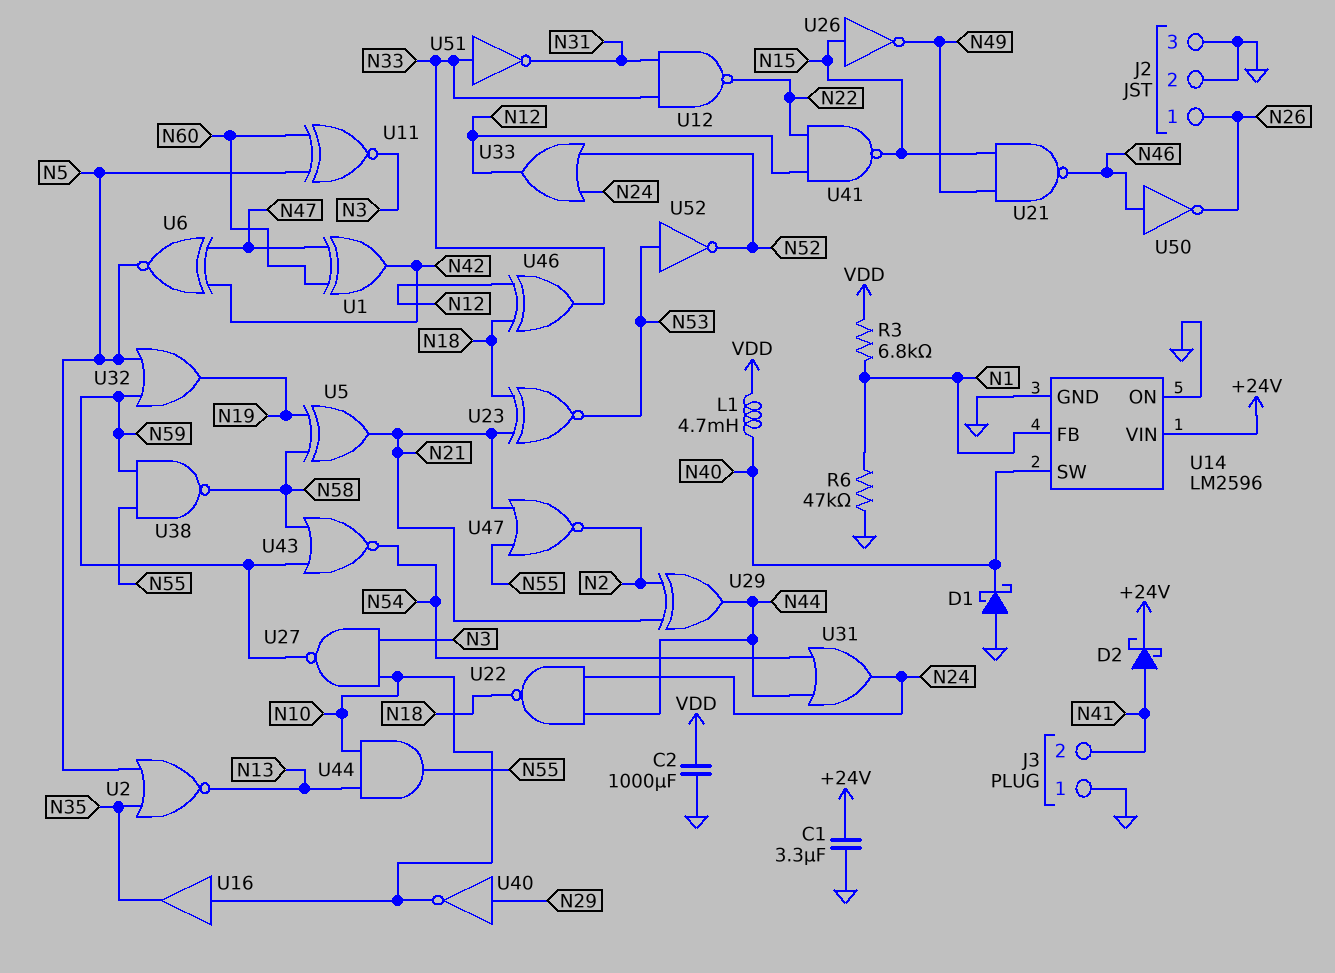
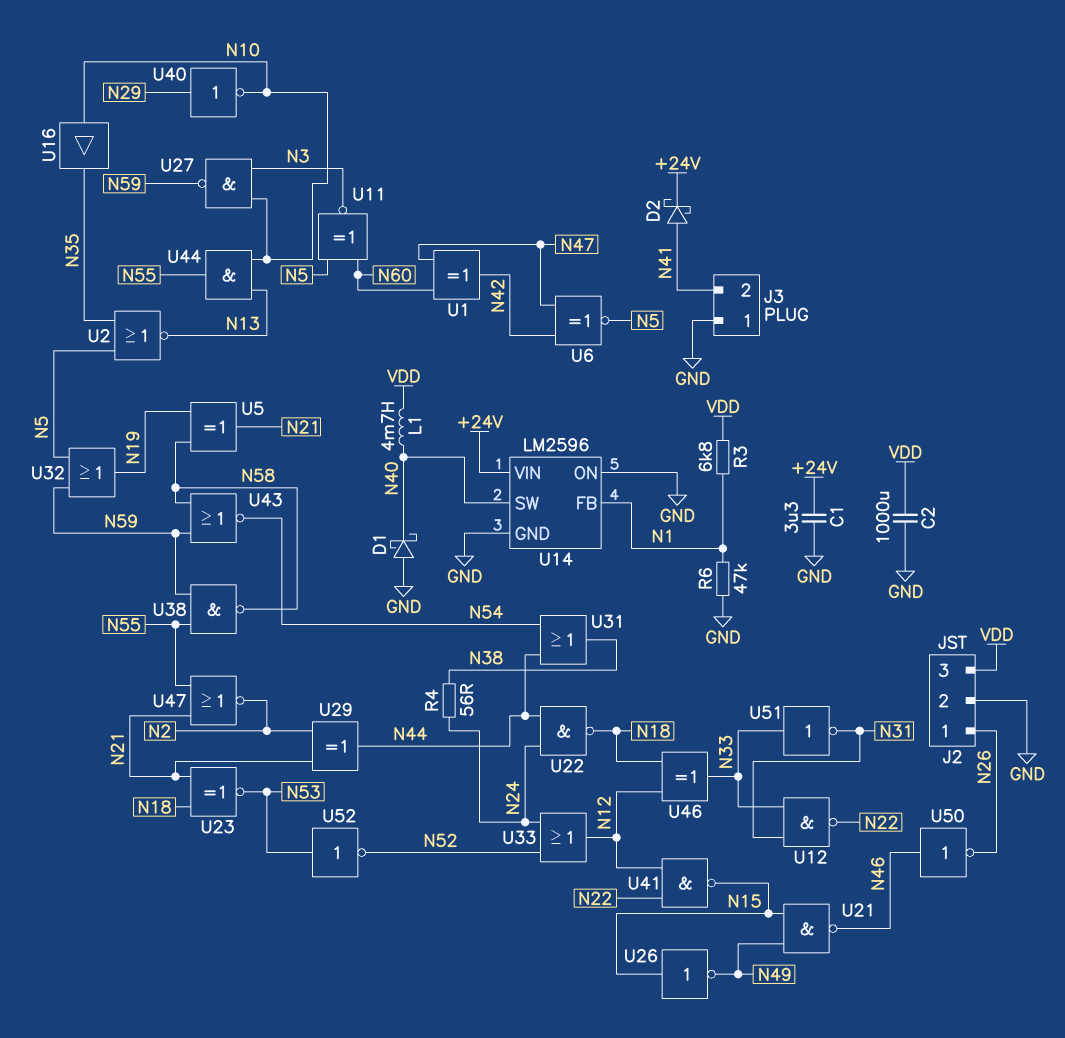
J2 pin 3: GND -> VDD
R4: none -> 56 (N24, N38)
U31: OR (in N44, in N54, out N24) -> OR (in N44, in N54, out N38)

